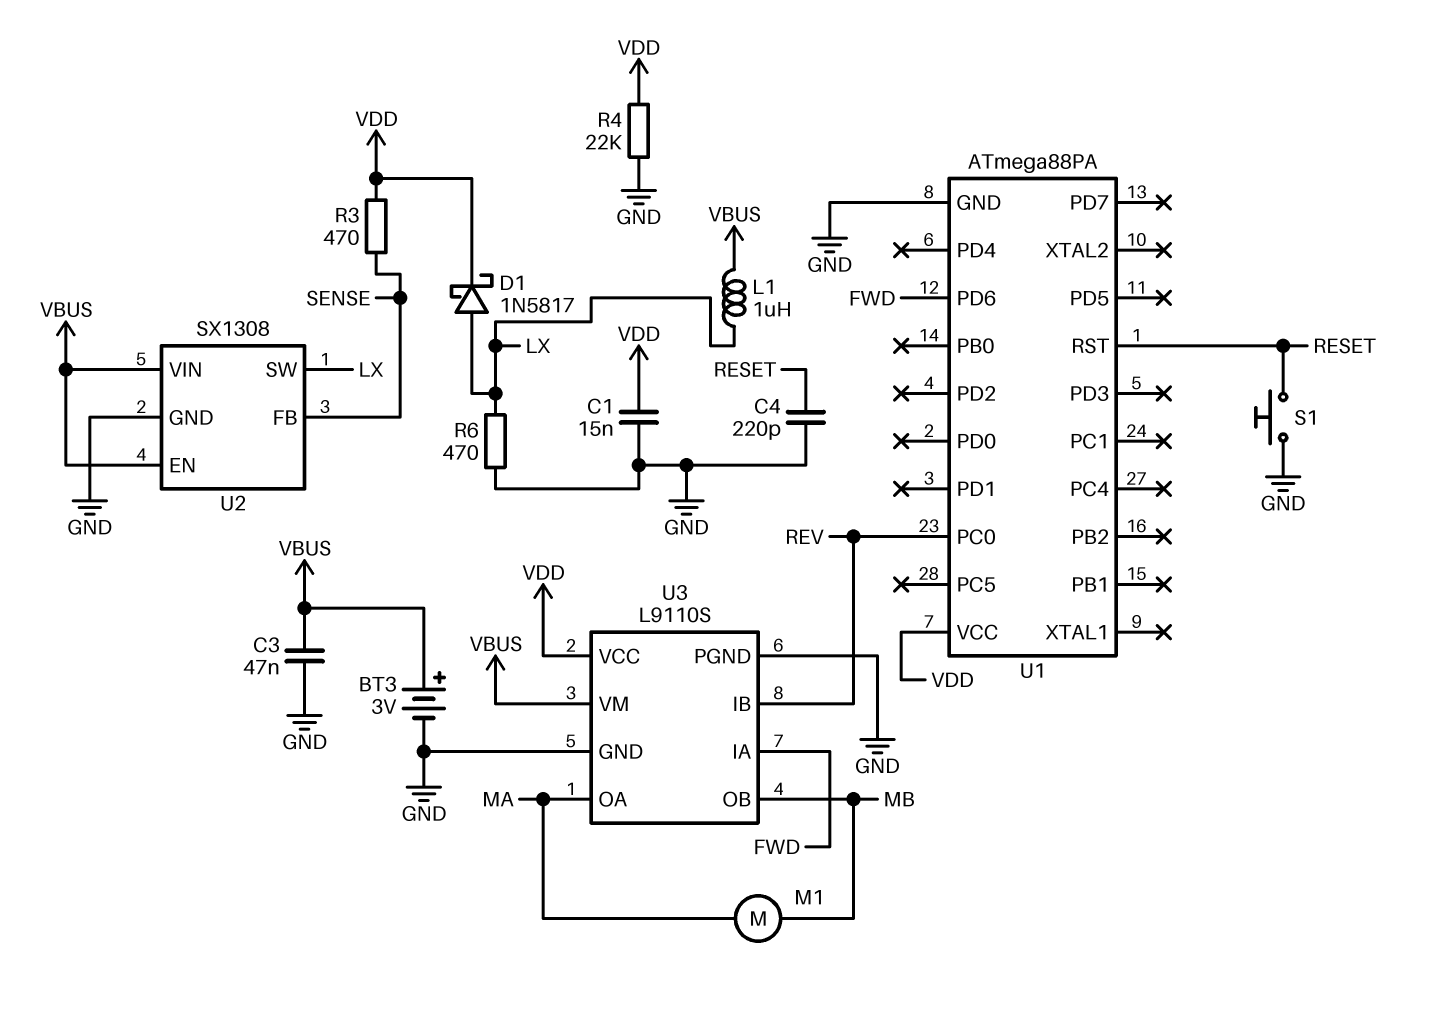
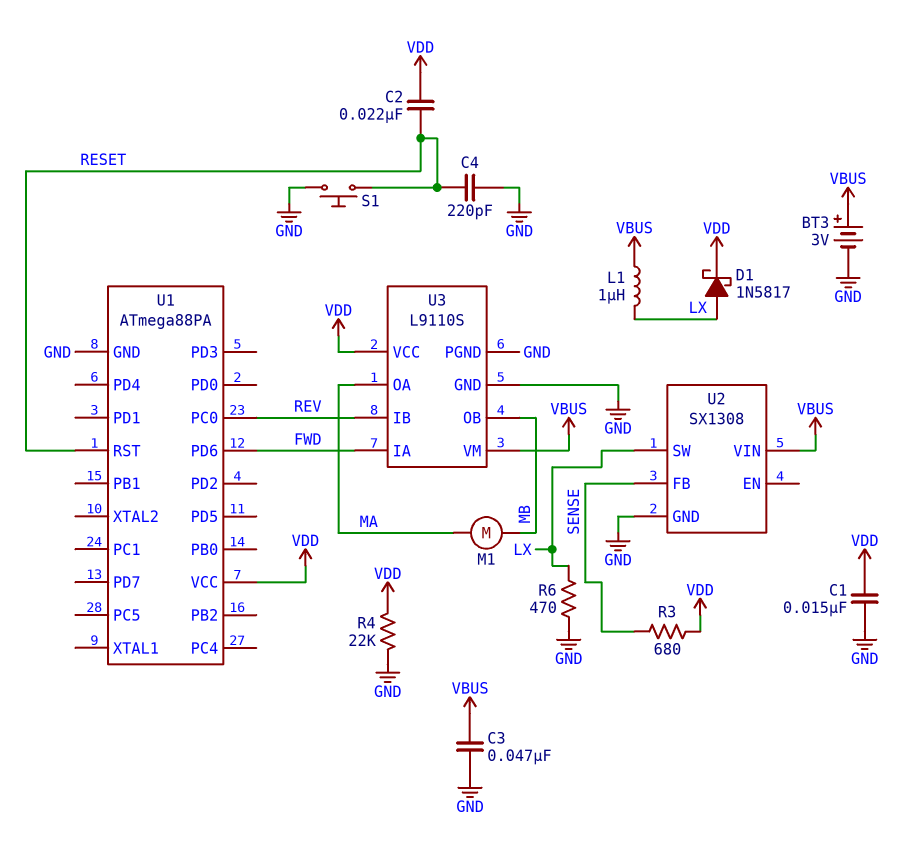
C2: none -> 22nF (RESET, VDD)
R3: 470 (SENSE, VDD) -> 680 (SENSE, VDD)
U2 pin EN: VBUS -> none

